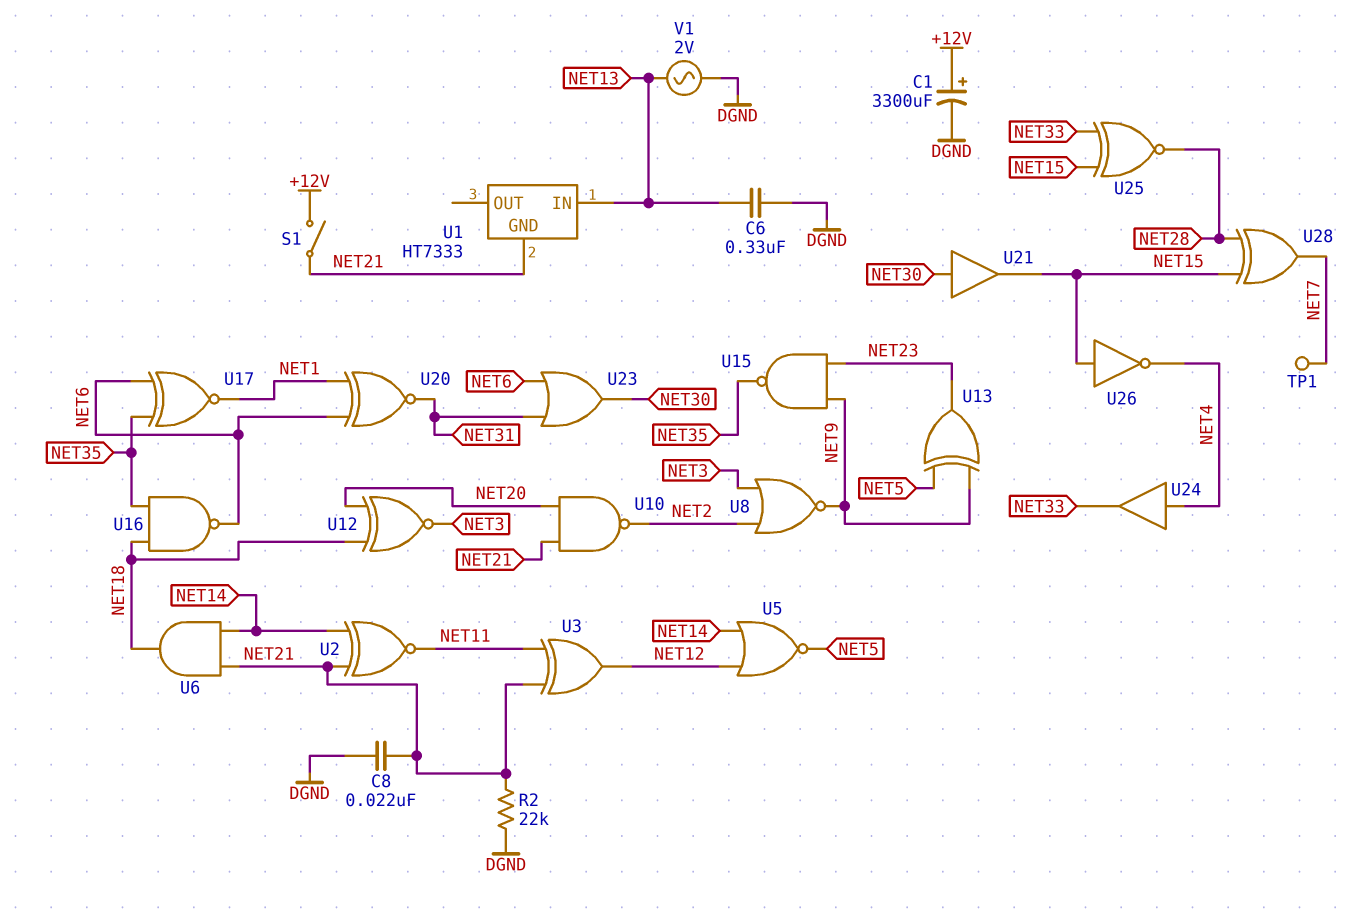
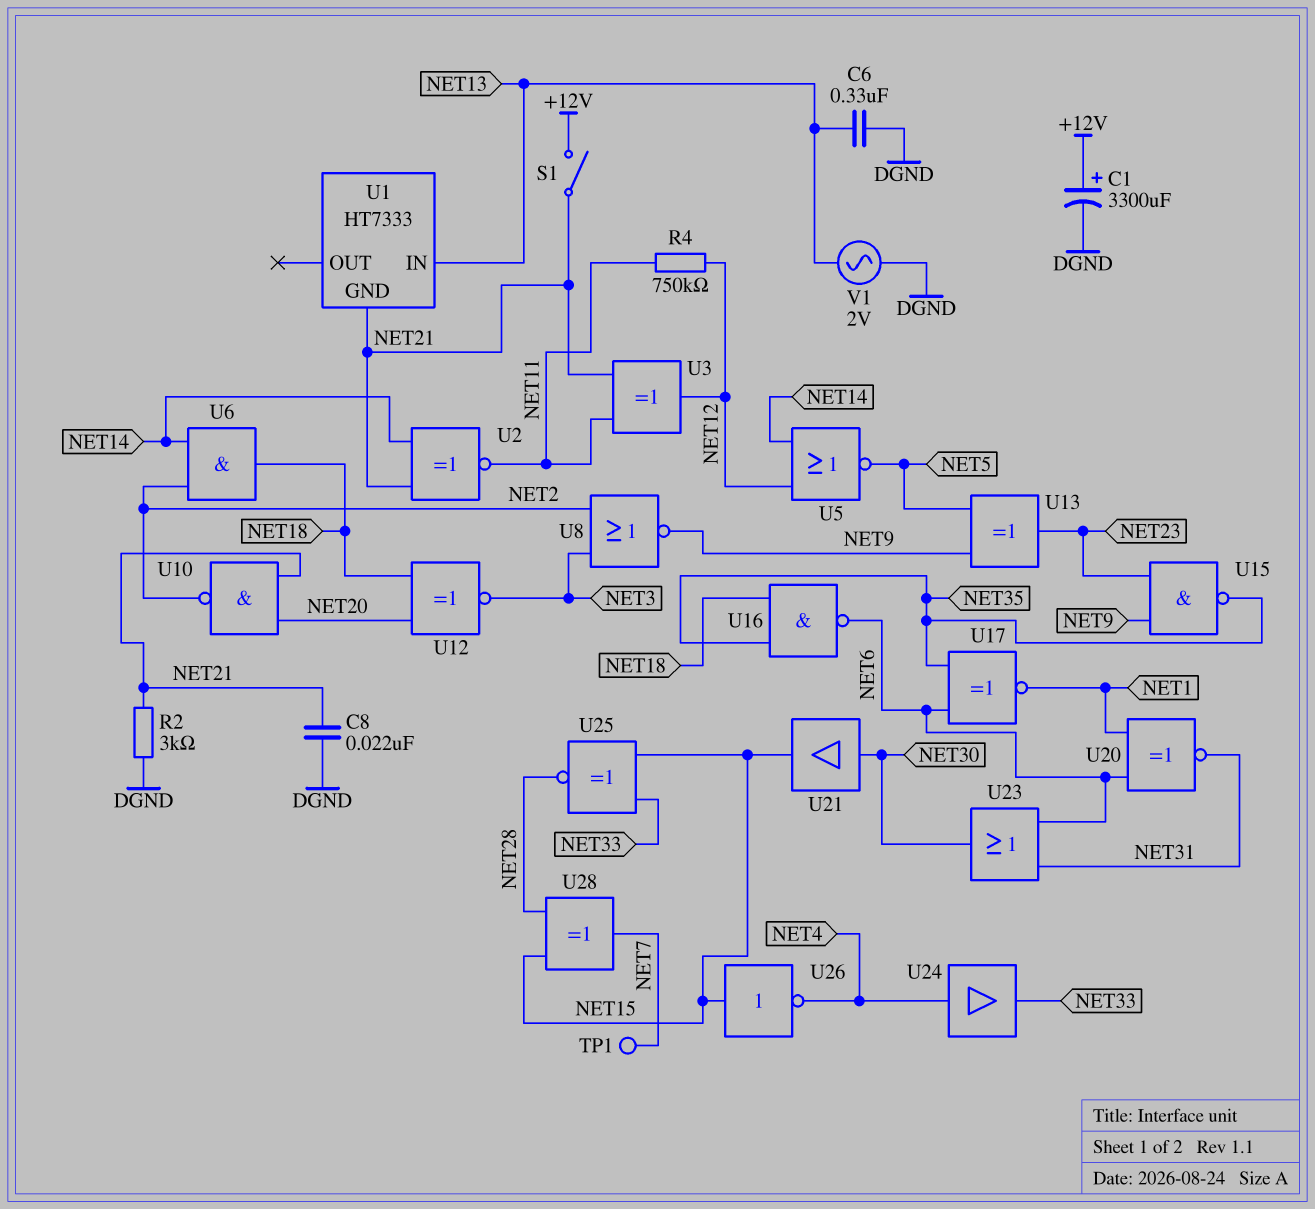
R2: 22k (DGND, NET21) -> 3k (DGND, NET21)
R4: none -> 750k (NET11, NET12)
U6: AND (in NET14, in NET21, out NET18) -> AND (in NET2, in NET14, out NET18)

